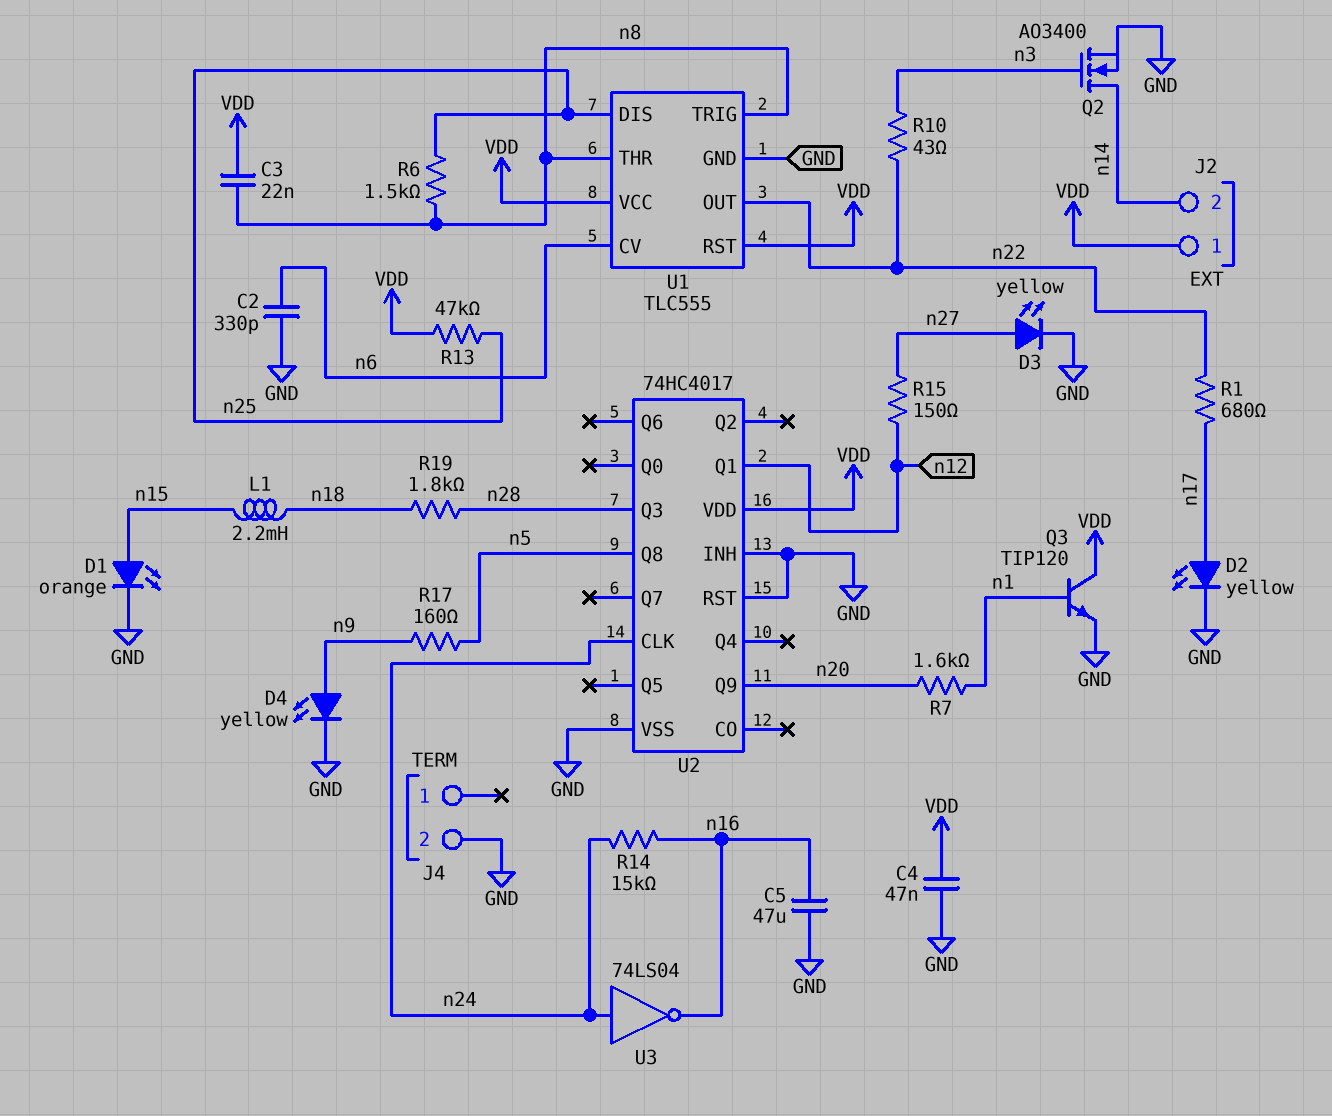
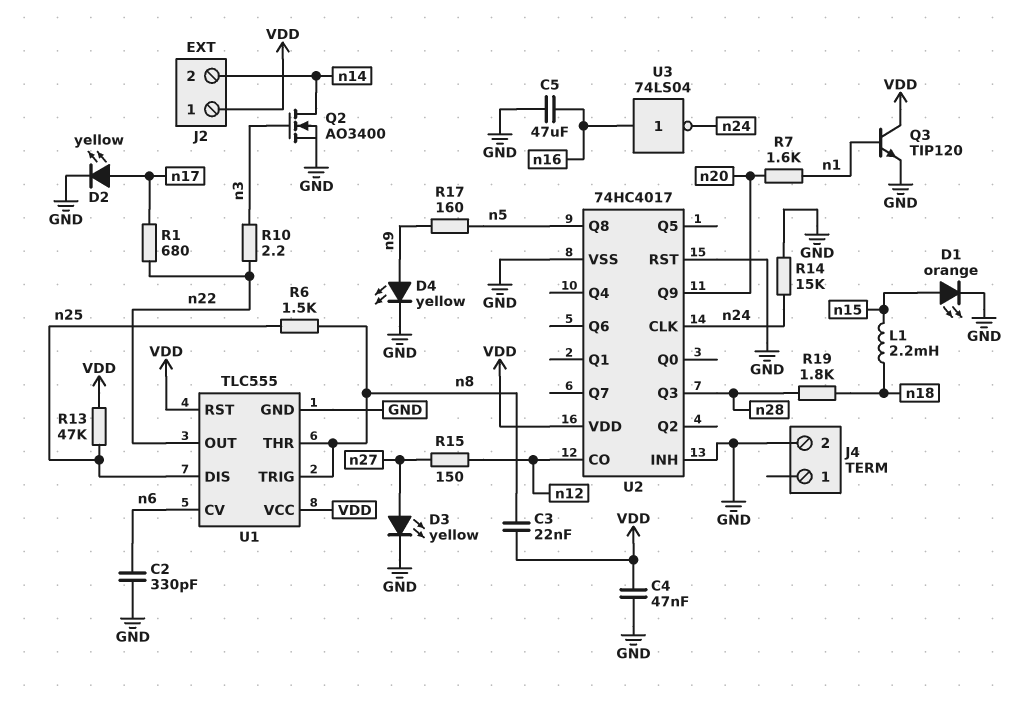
R10: 43 (n3, n22) -> 2.2 (n3, n22)
R14: 15k (n16, n24) -> 15k (GND, n24)
U2 pin CO: none -> n12
U2 pin Q1: n12 -> none
U3: NOT 74LS04 (in n24, out n16) -> NOT 74LS04 (in n16, out n24)

